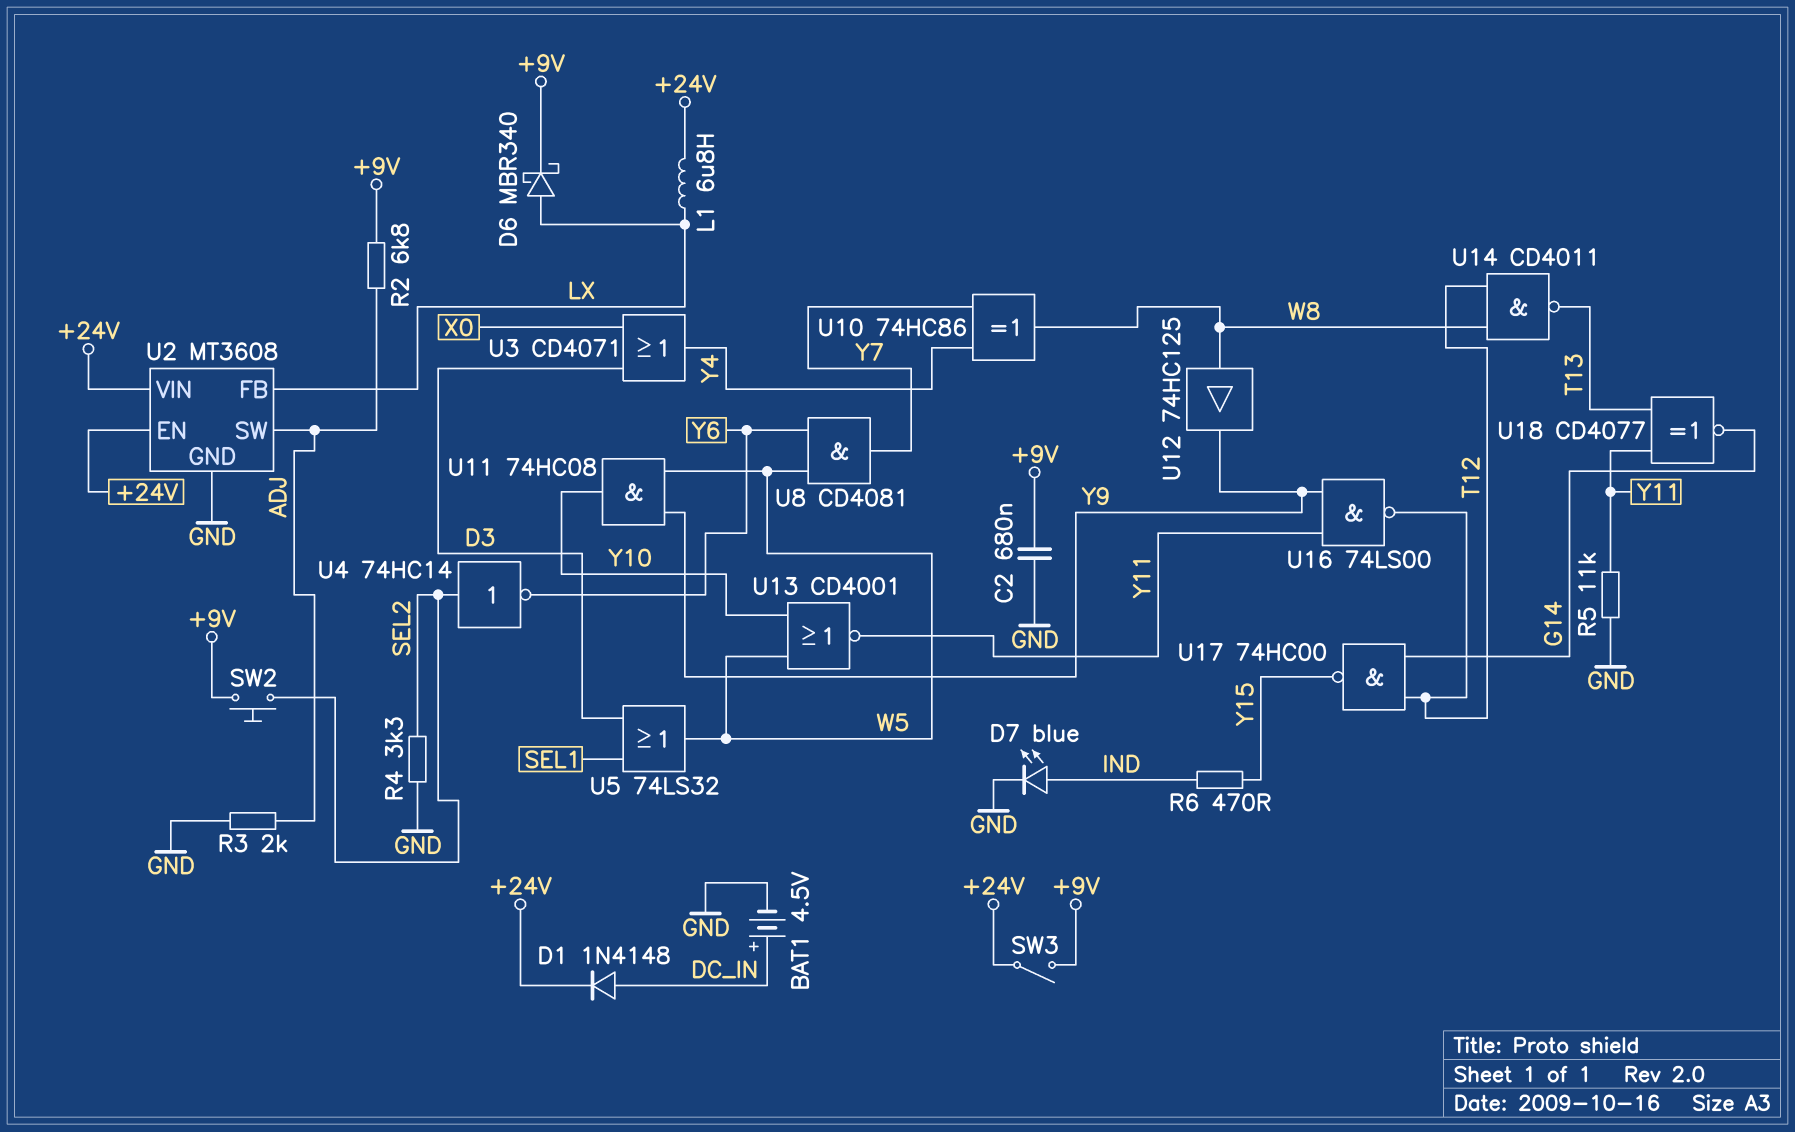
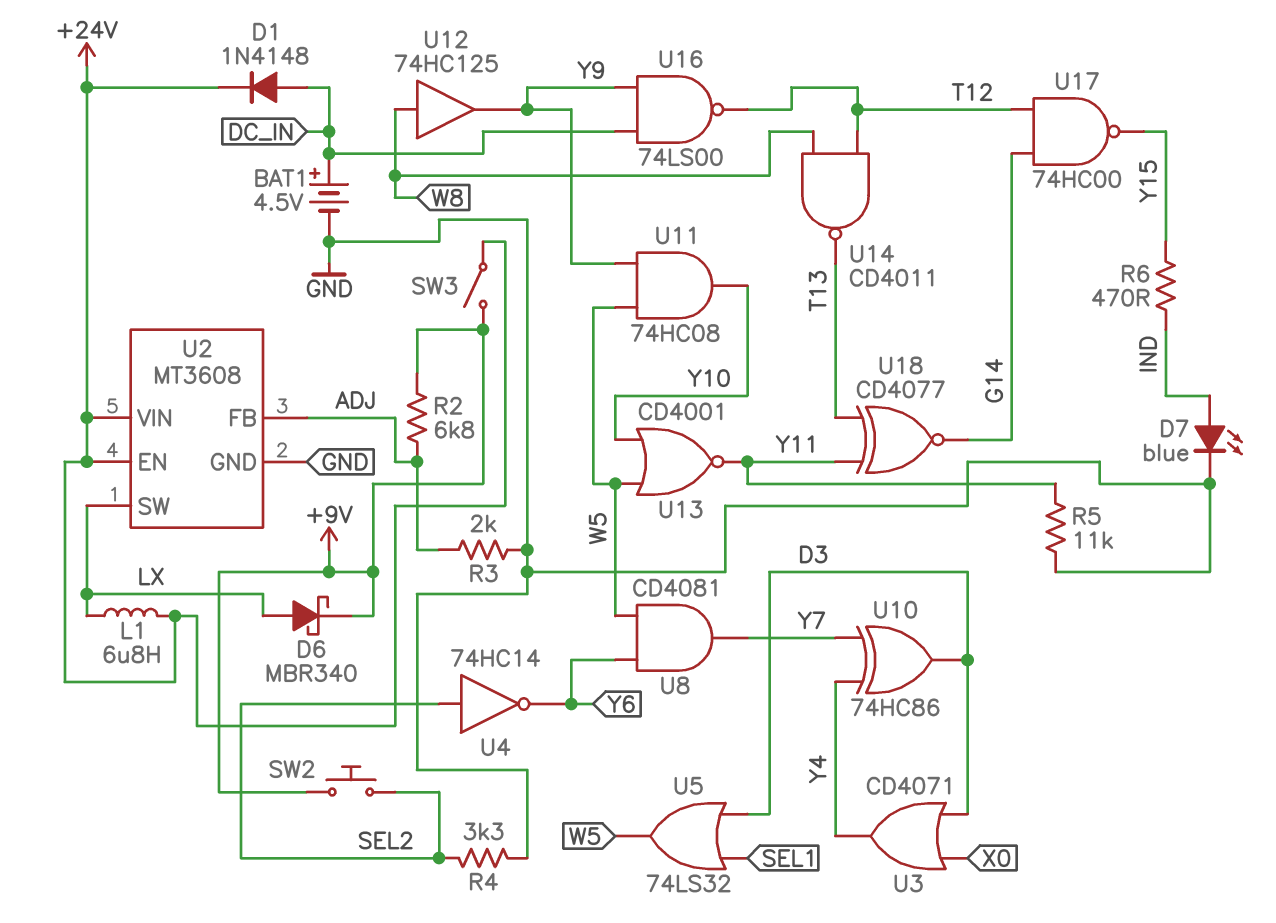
C2: 680nF (+9V, GND) -> none
U2 pin FB: LX -> ADJ
U2 pin SW: ADJ -> LX
U10: XOR 74HC86 (in Y4, in Y7, out W8) -> XOR 74HC86 (in Y4, in Y7, out D3)
U16: NAND 74LS00 (in Y9, in Y11, out T12) -> NAND 74LS00 (in DC_IN, in Y9, out T12)

